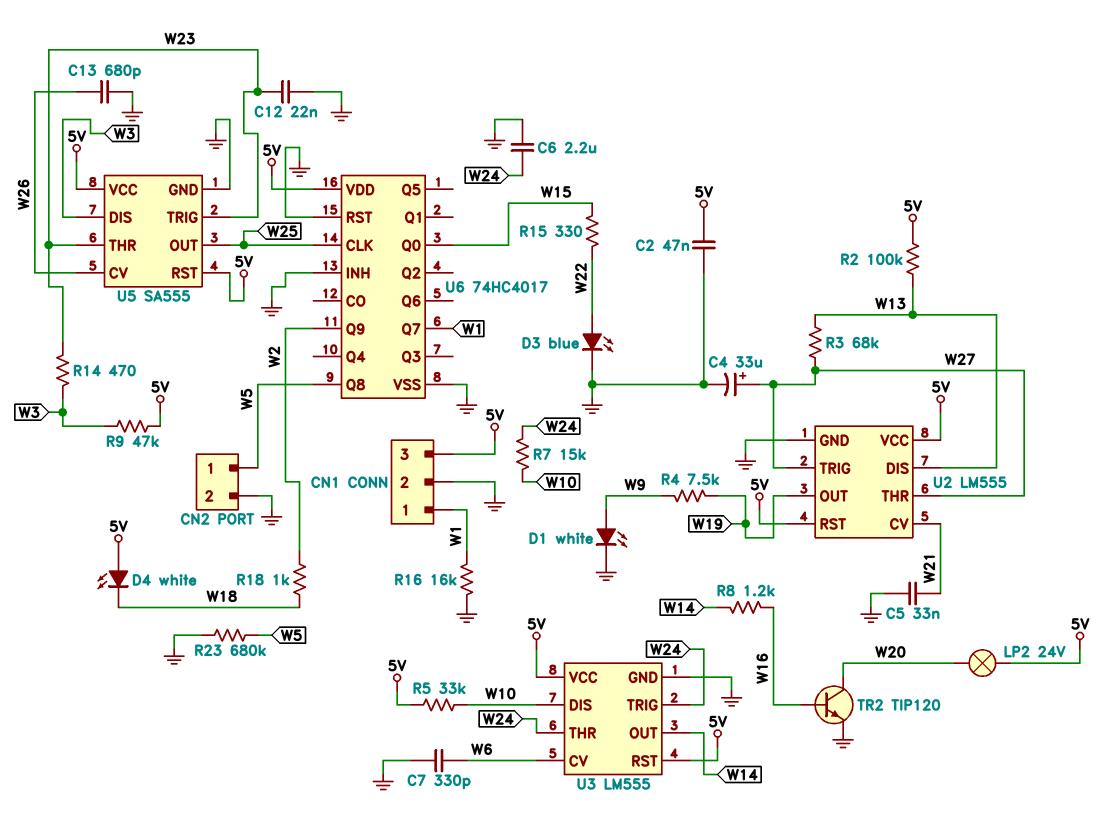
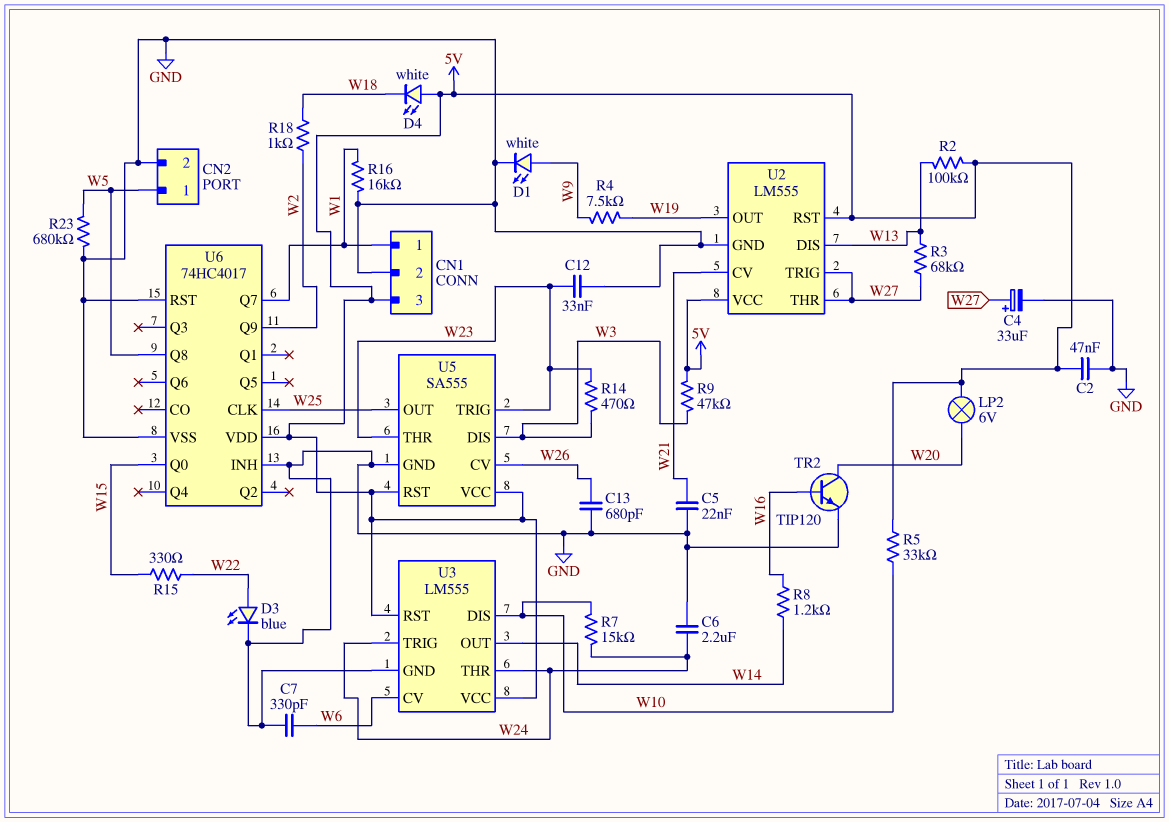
C5: 33nF (GND, W21) -> 22nF (GND, W21)
C12: 22nF (GND, W23) -> 33nF (GND, W23)
LP2: lamp 24V (5V, W20) -> lamp 6V (5V, W20)

